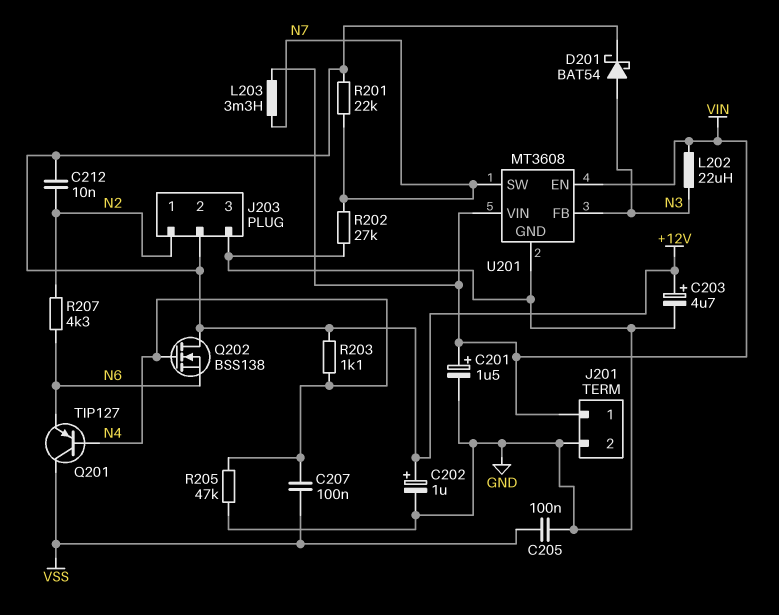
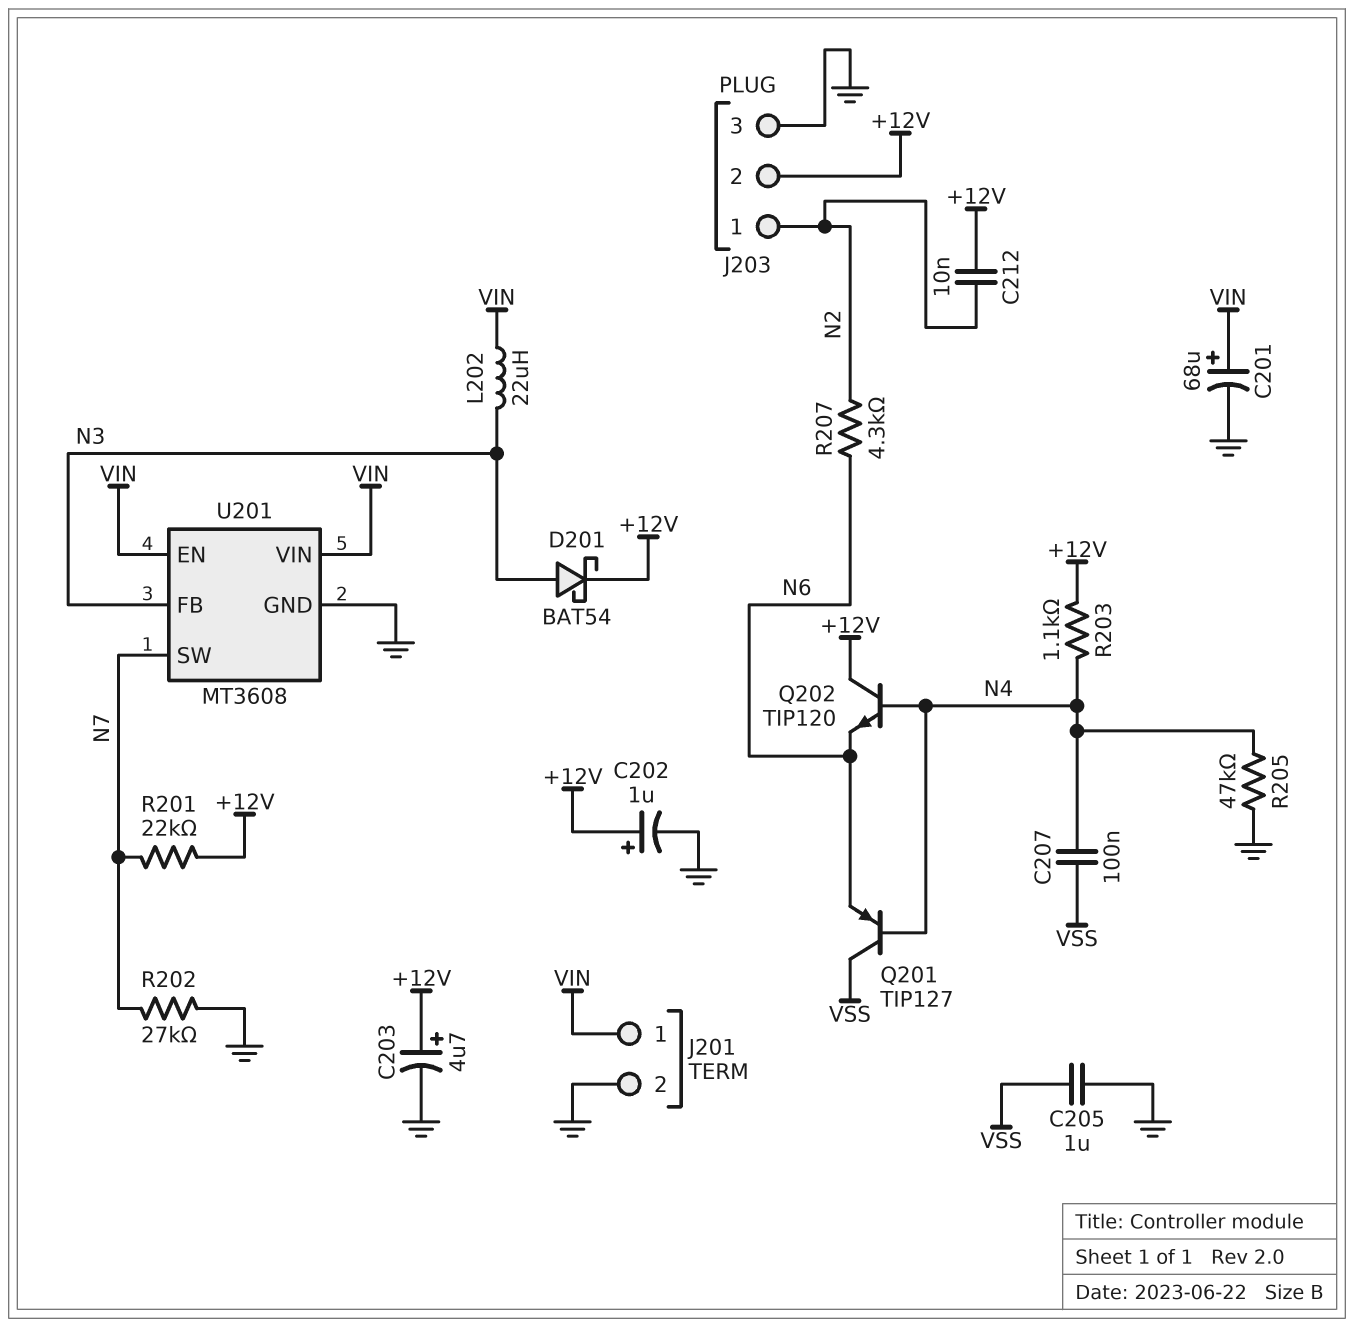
C201: 1.5uF (plus VIN, minus GND) -> 68uF (plus VIN, minus GND)
C205: 100nF (GND, VSS) -> 1uF (GND, VSS)
L203: 3.3mH (N7, VIN) -> none
Q202: NMOS BSS138 (G N4, D +12V, S N6) -> NPN TIP120 (B N4, C +12V, E N6)

